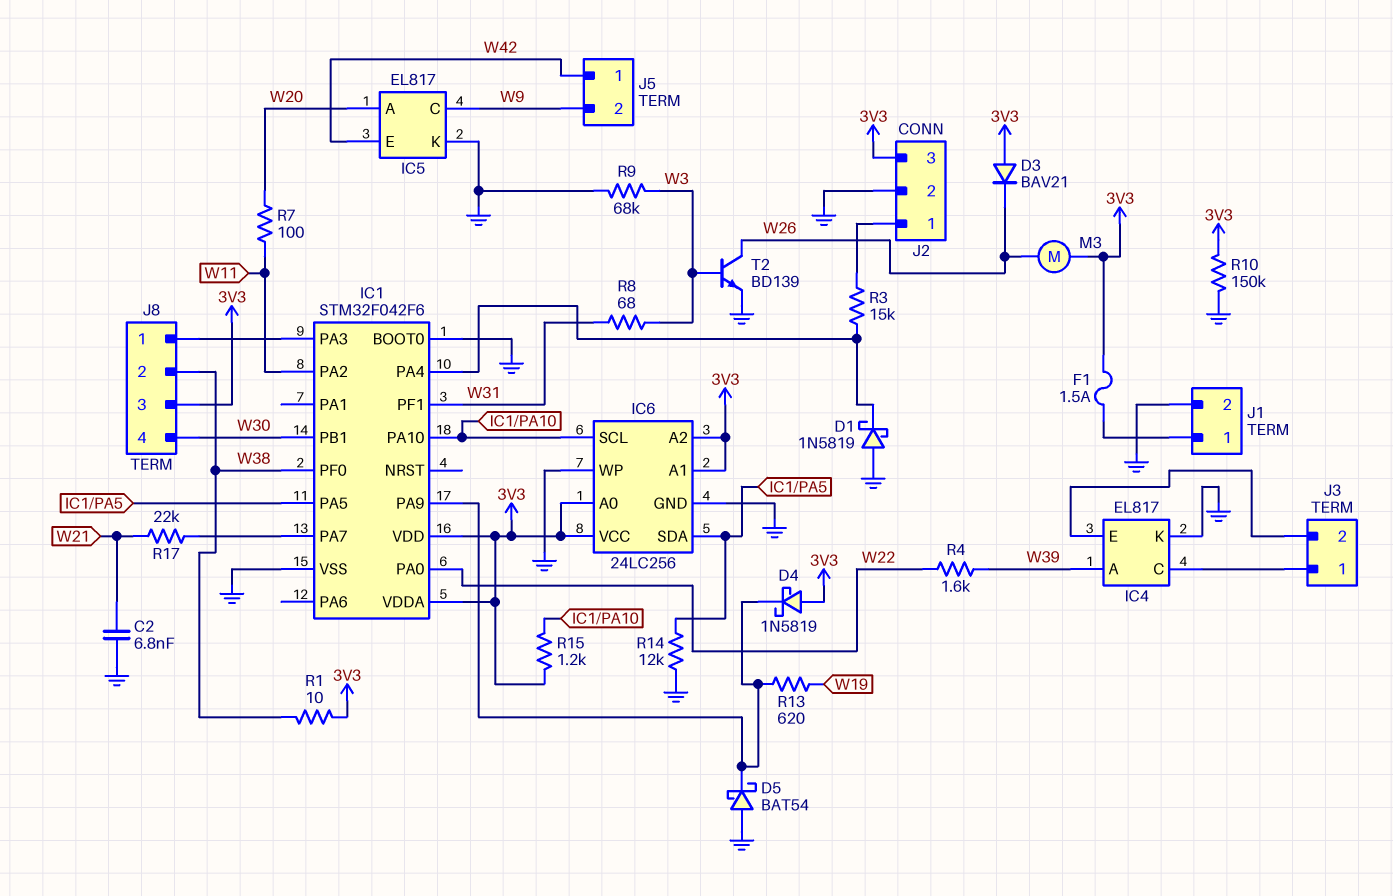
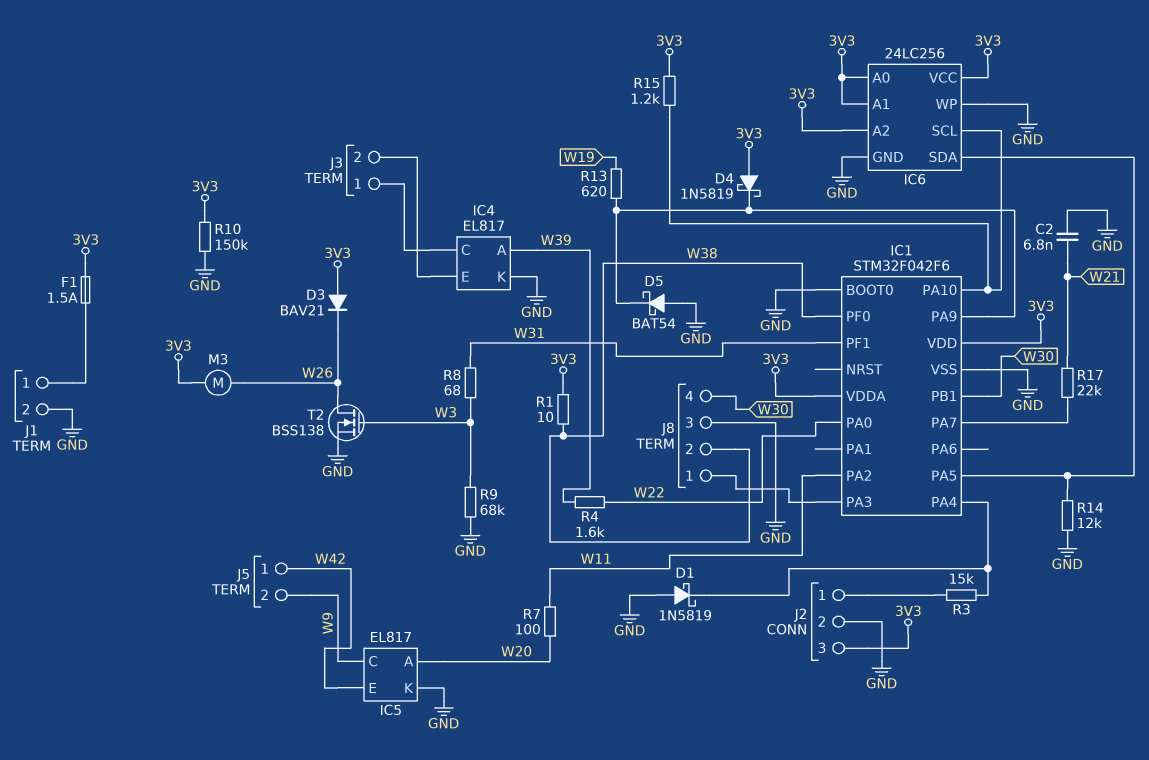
J8 pin 3: 3V3 -> GND
T2: NPN BD139 (B W3, C W26, E GND) -> NMOS BSS138 (G W3, D W26, S GND)

